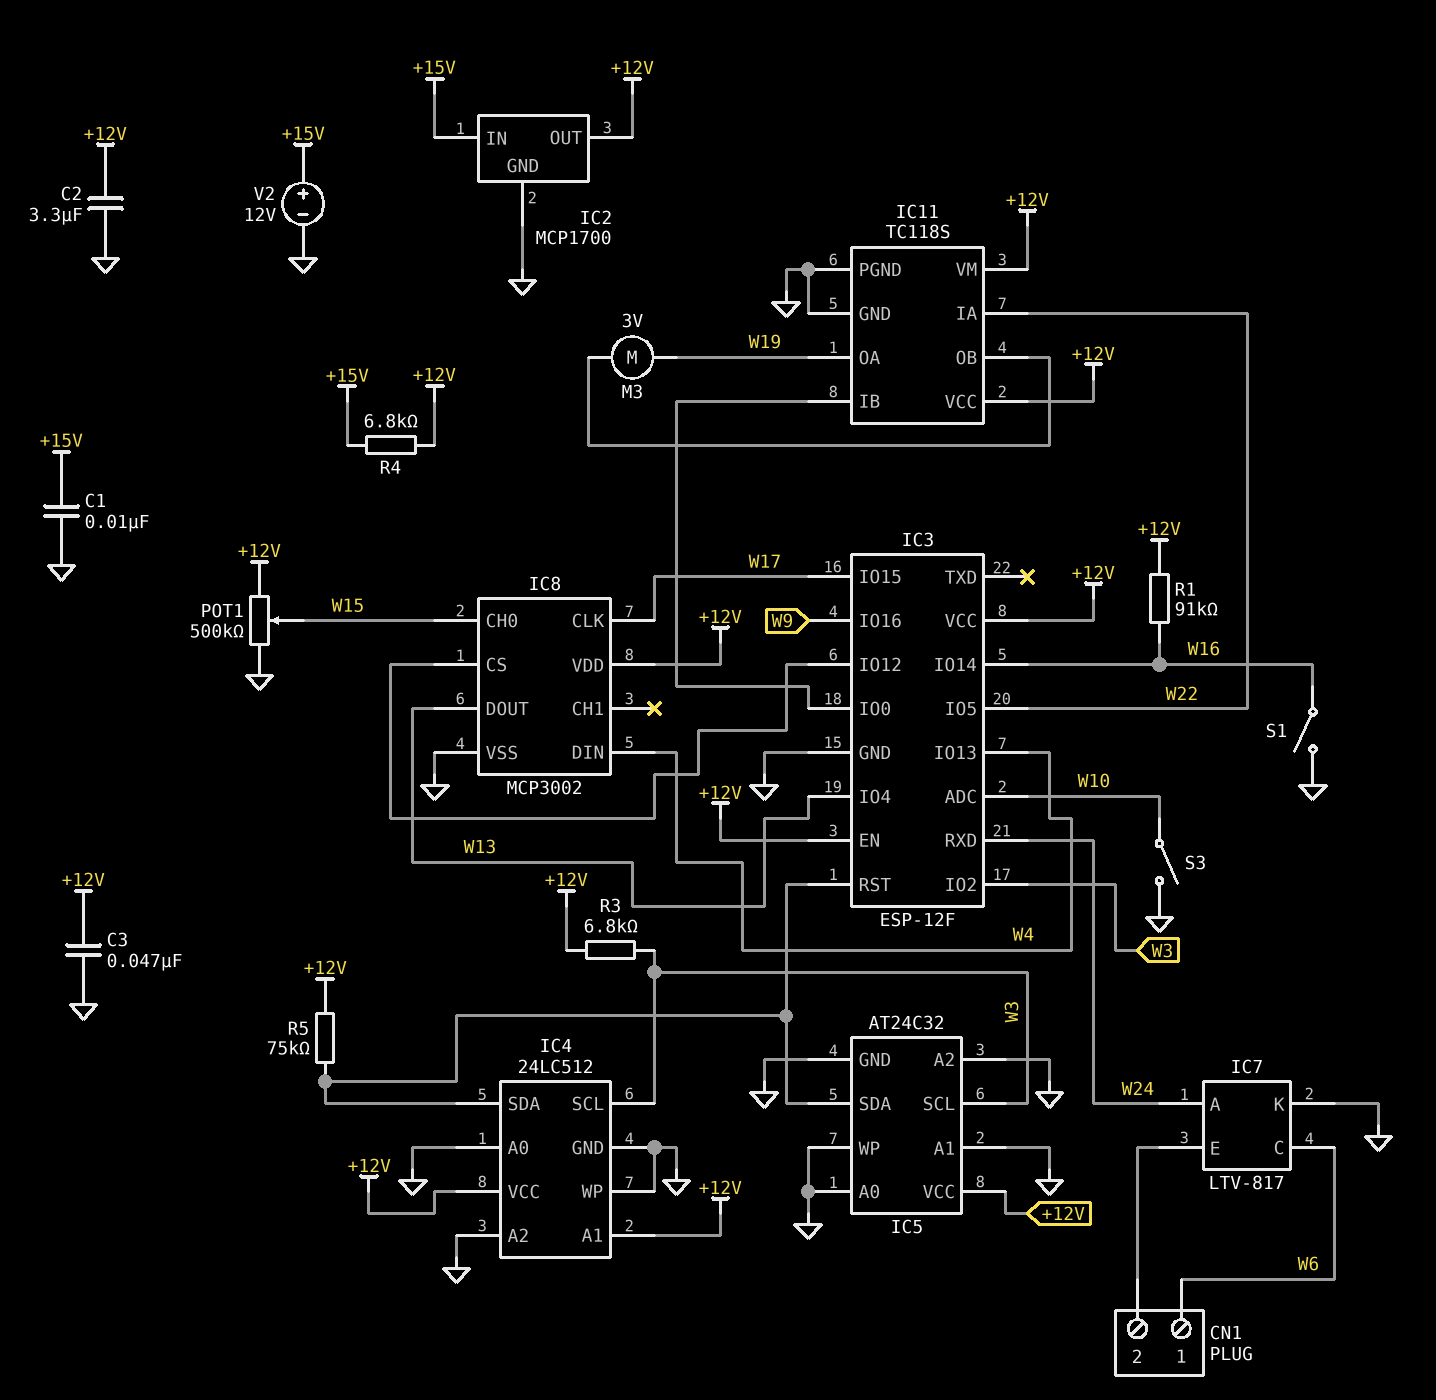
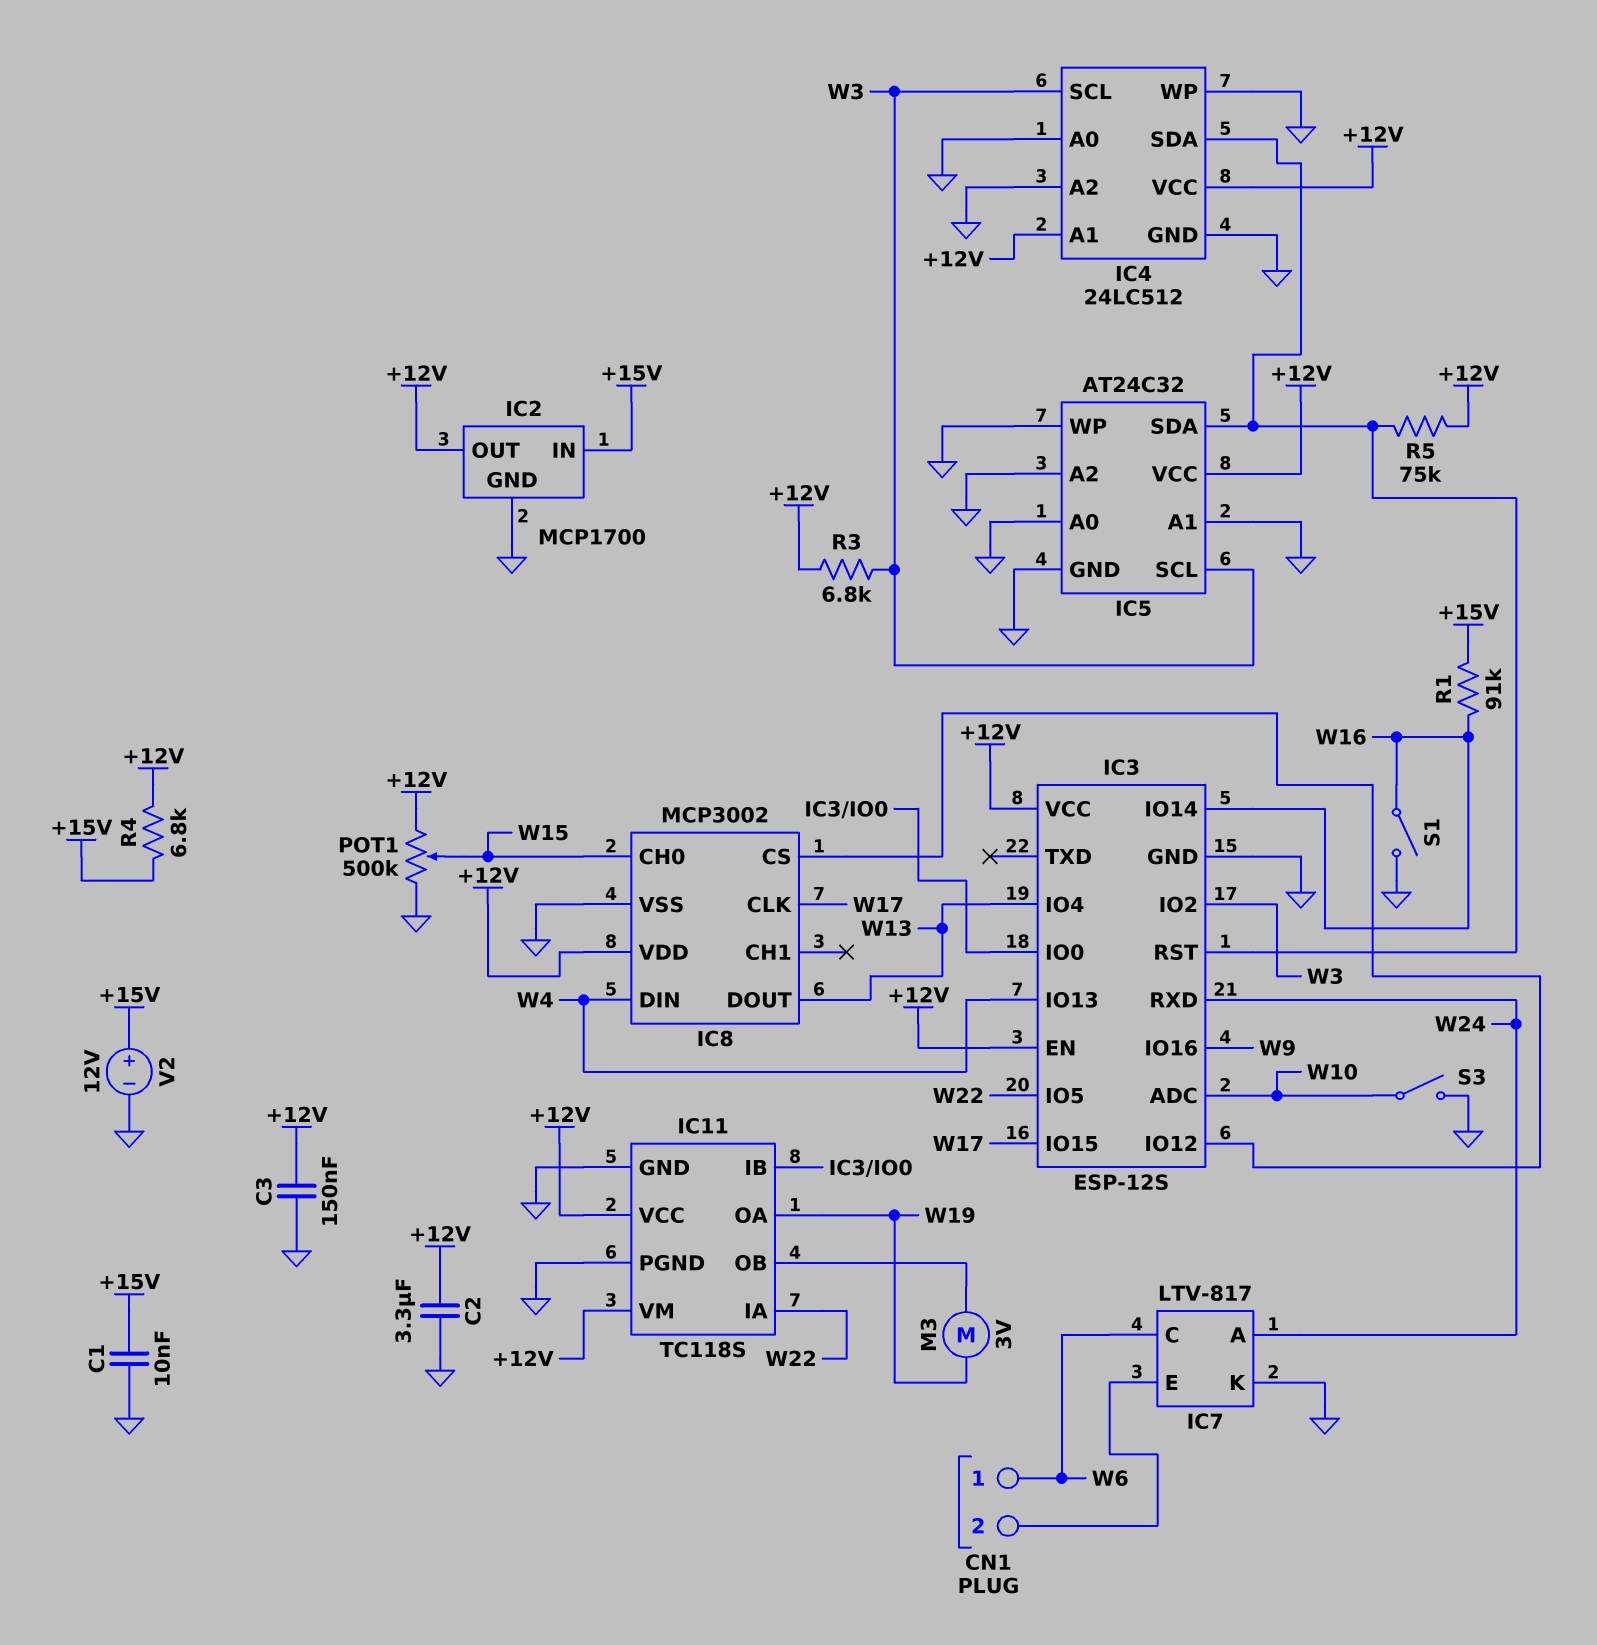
C3: 47nF (+12V, GND) -> 150nF (+12V, GND)
IC3: ESP-12F -> ESP-12S
R1: 91k (+12V, W16) -> 91k (+15V, W16)

